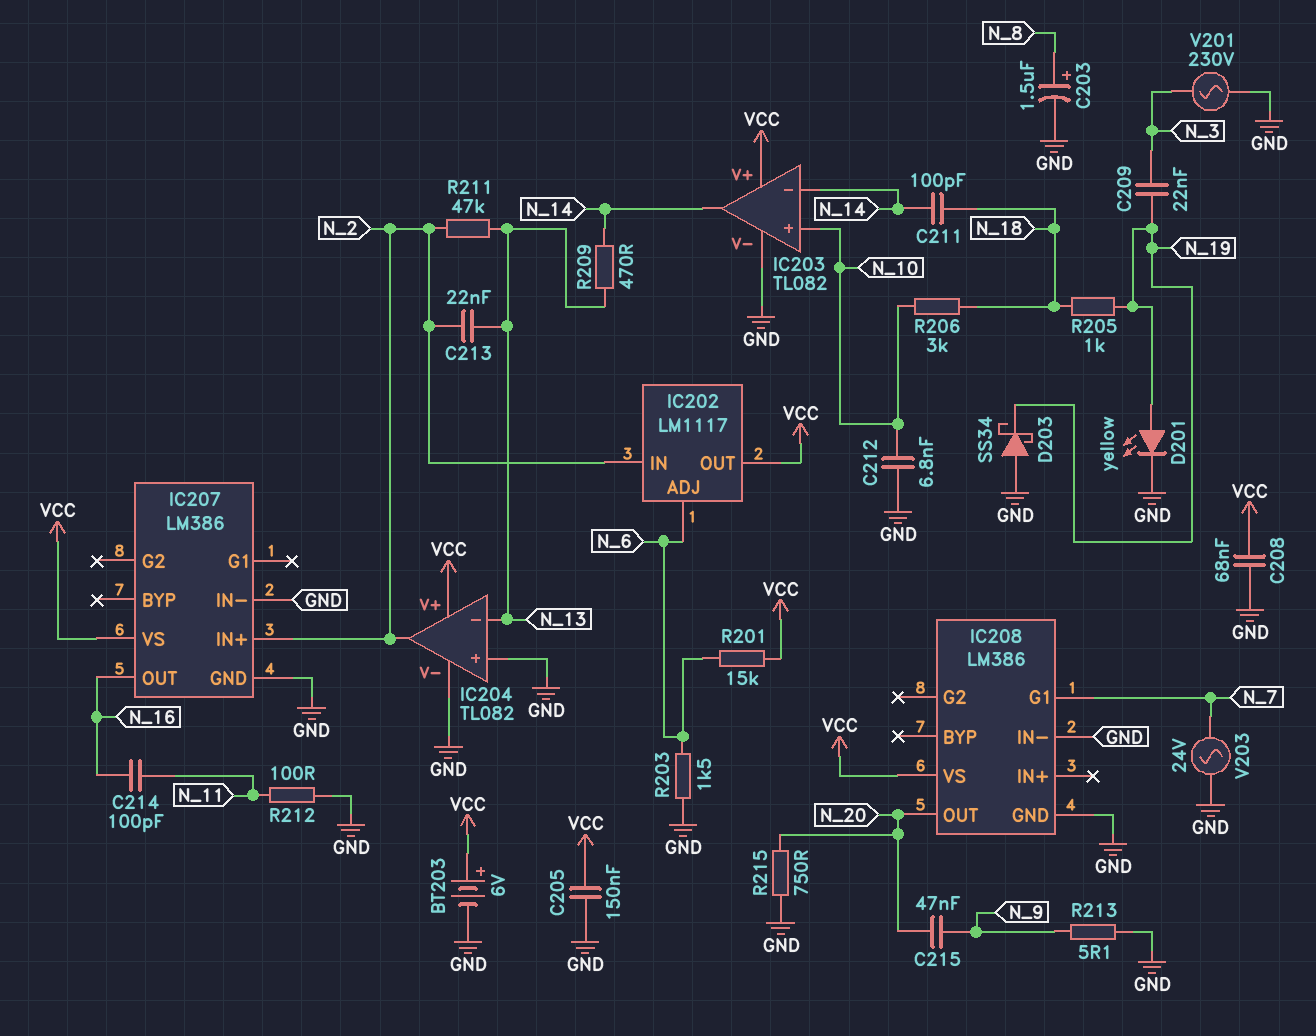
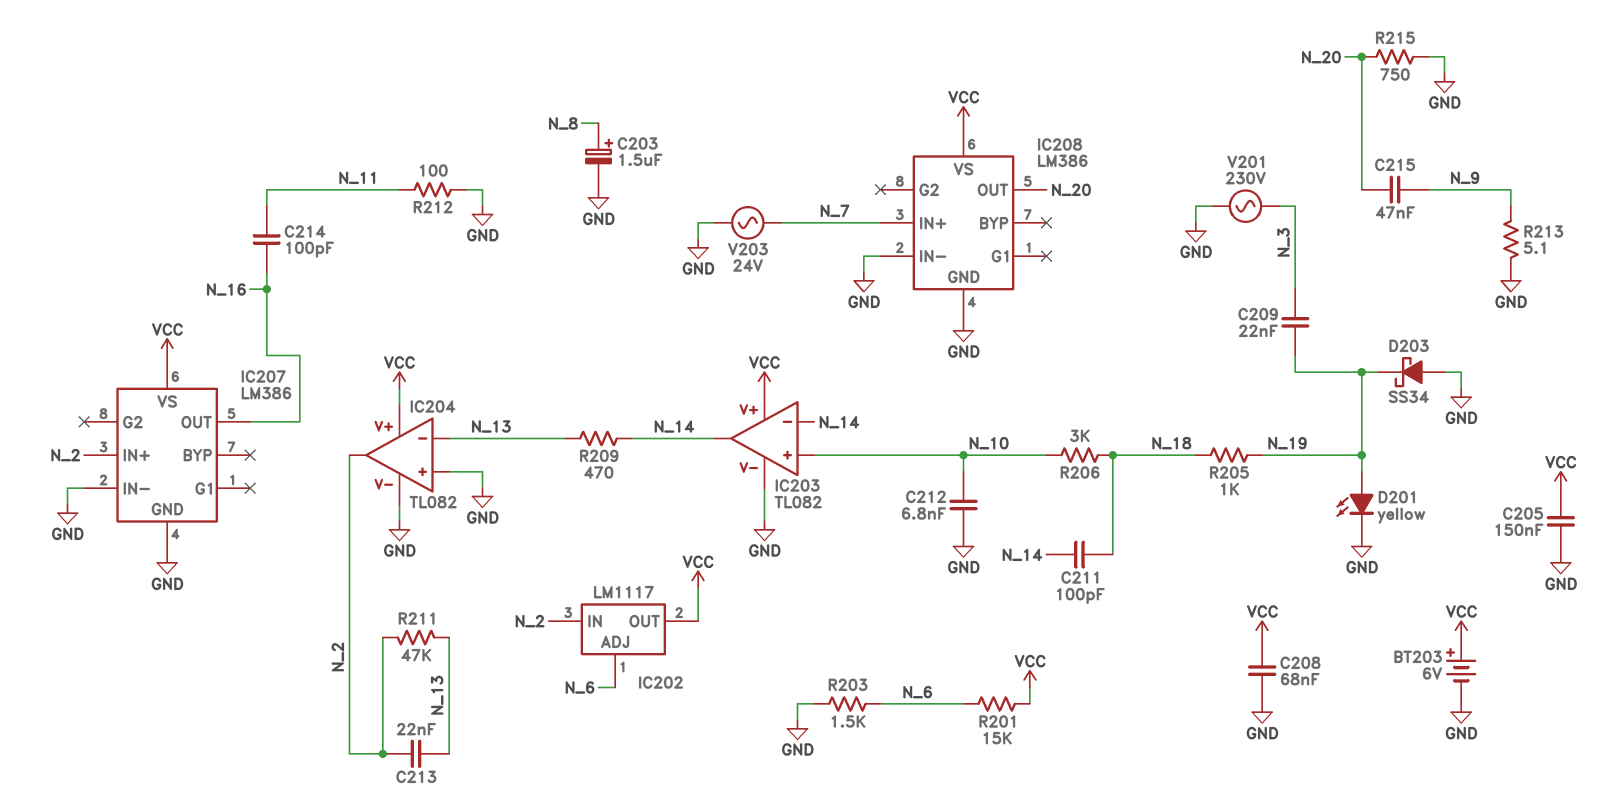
IC208 pin G1: N_7 -> none
IC208 pin IN+: none -> N_7

